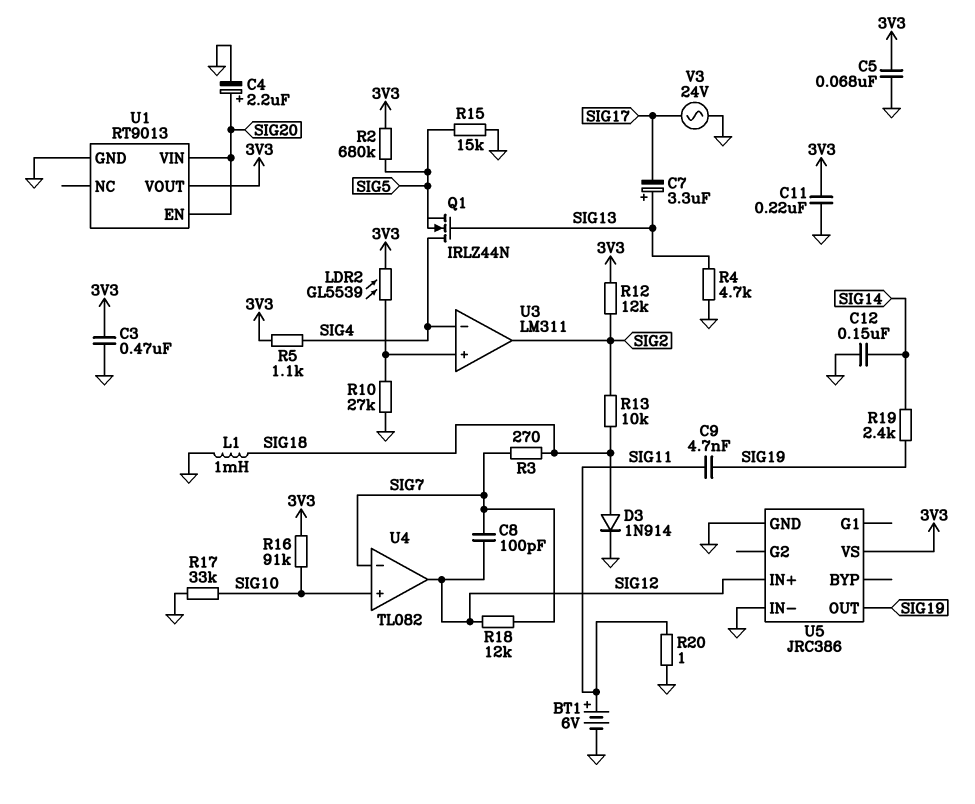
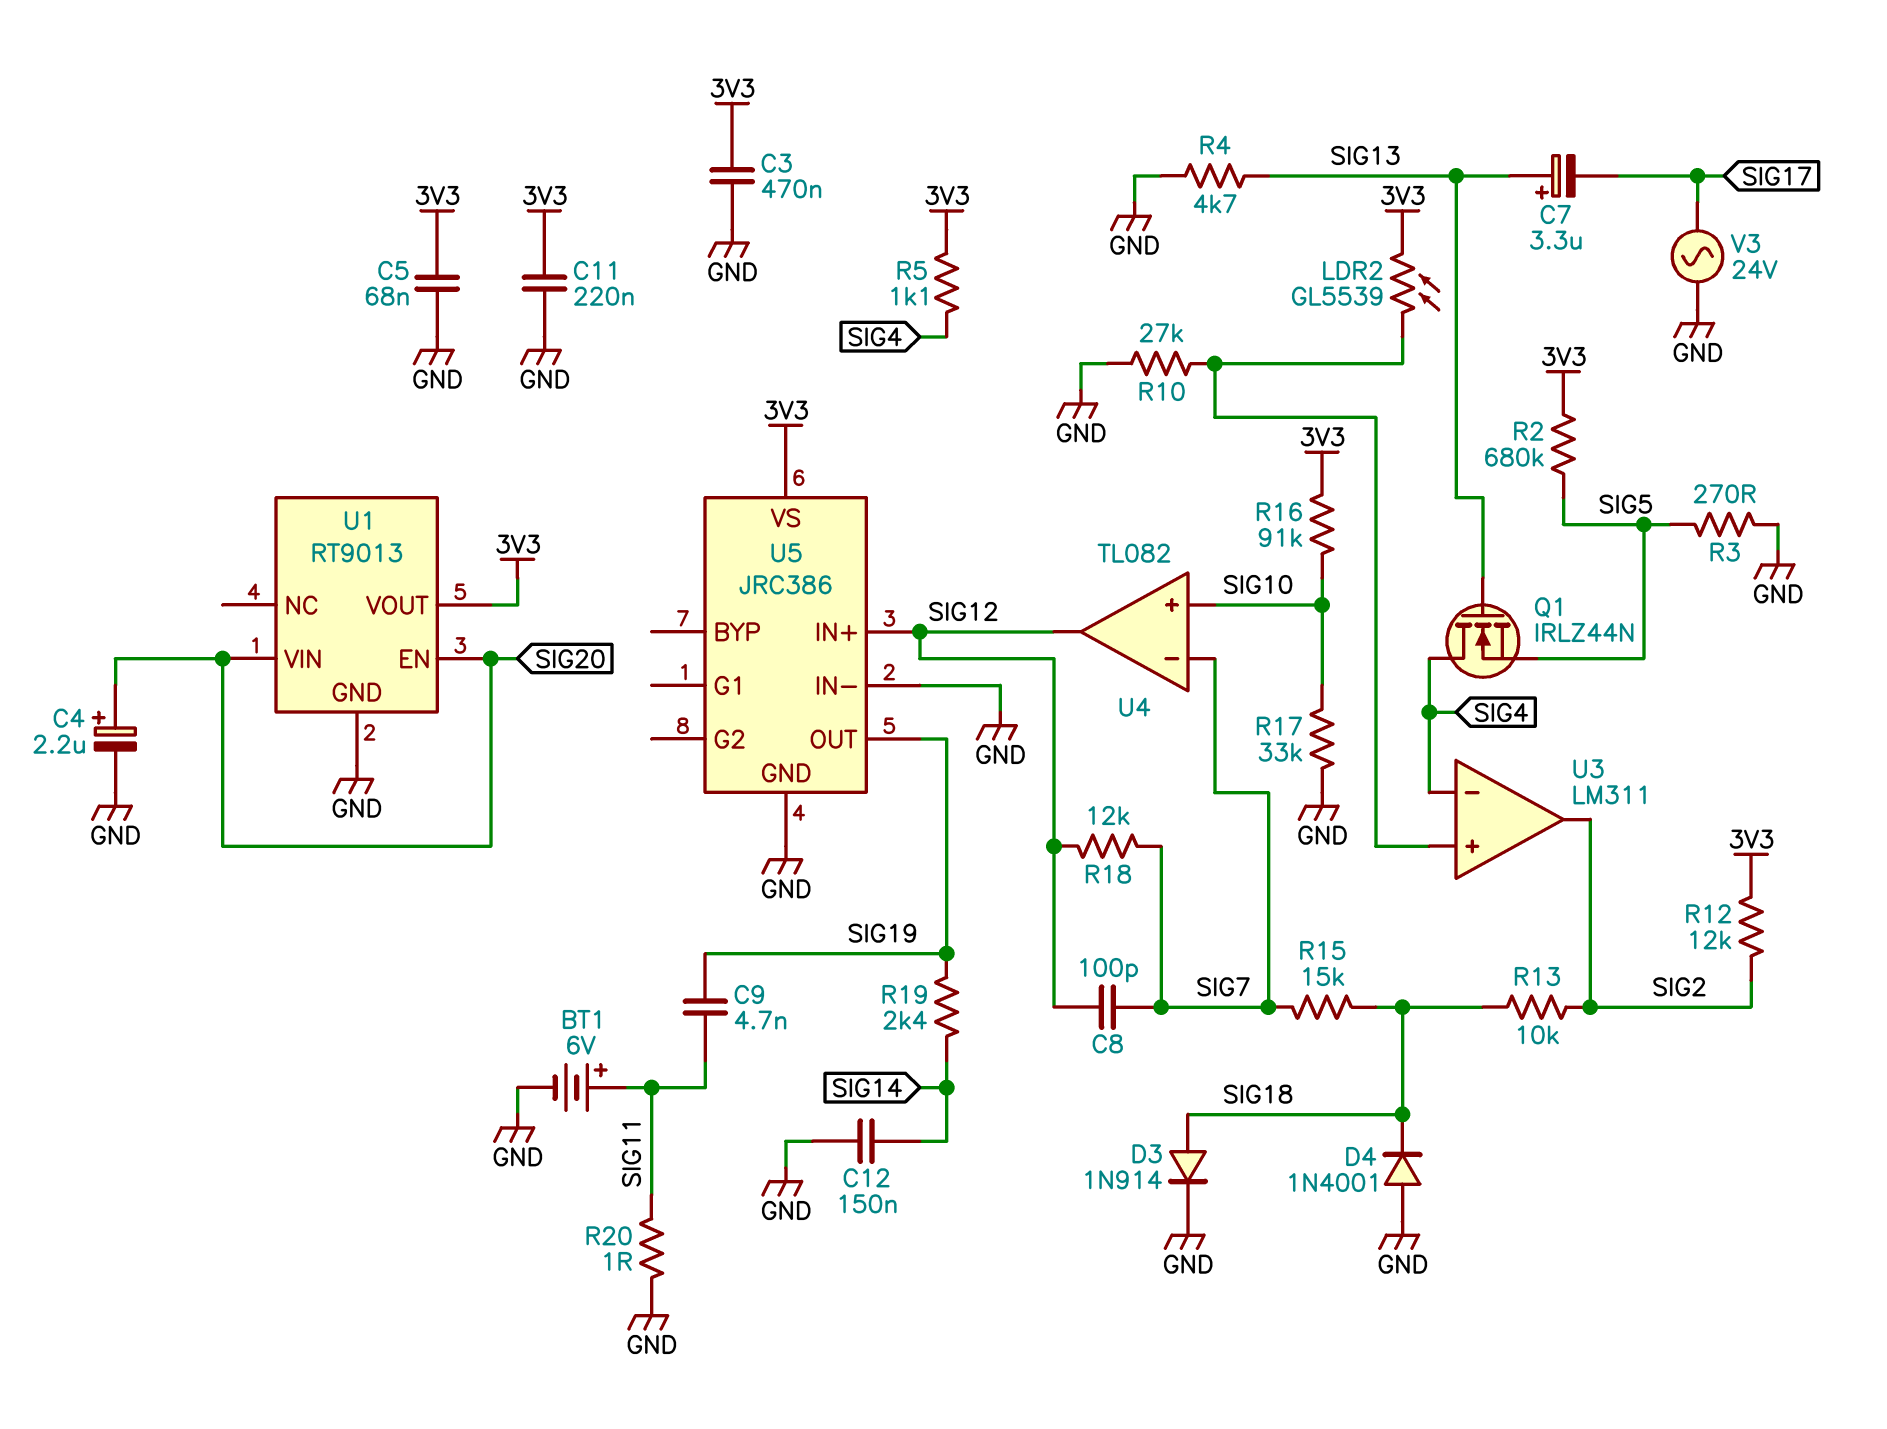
D4: none -> diode 1N4001 (A GND, K SIG18)
L1: 1mH (GND, SIG18) -> none
R3: 270 (SIG7, SIG18) -> 270 (GND, SIG5)
R15: 15k (GND, SIG5) -> 15k (SIG7, SIG18)

